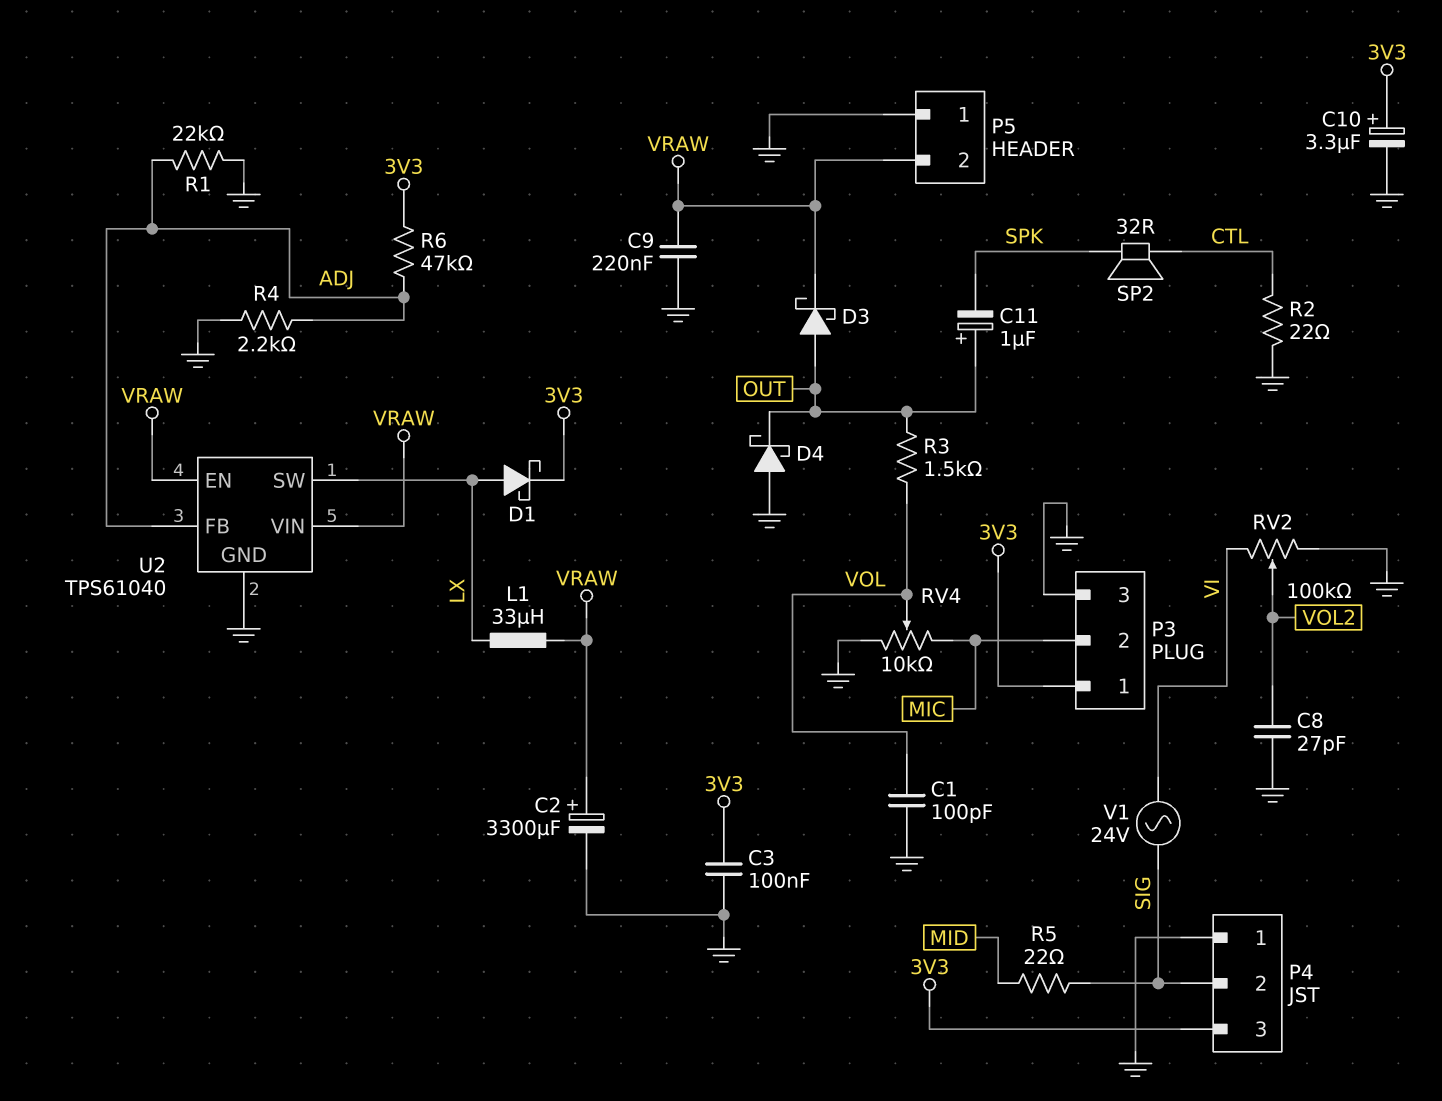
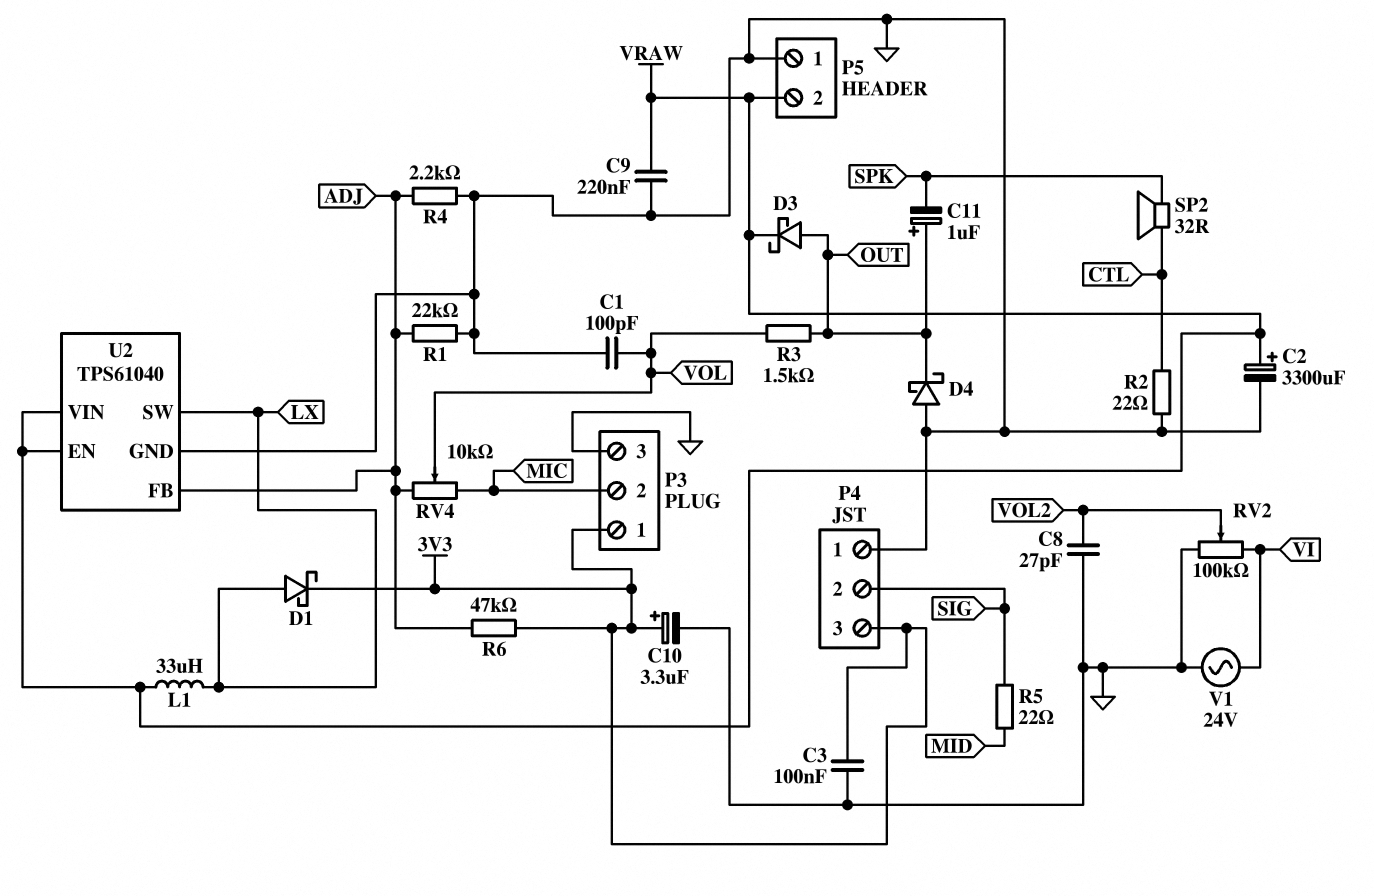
RV4: 10k (GND, MIC, wiper VOL) -> 10k (ADJ, MIC, wiper VOL)
V1: AC 24V (SIG, VI) -> AC 24V (GND, VI)

